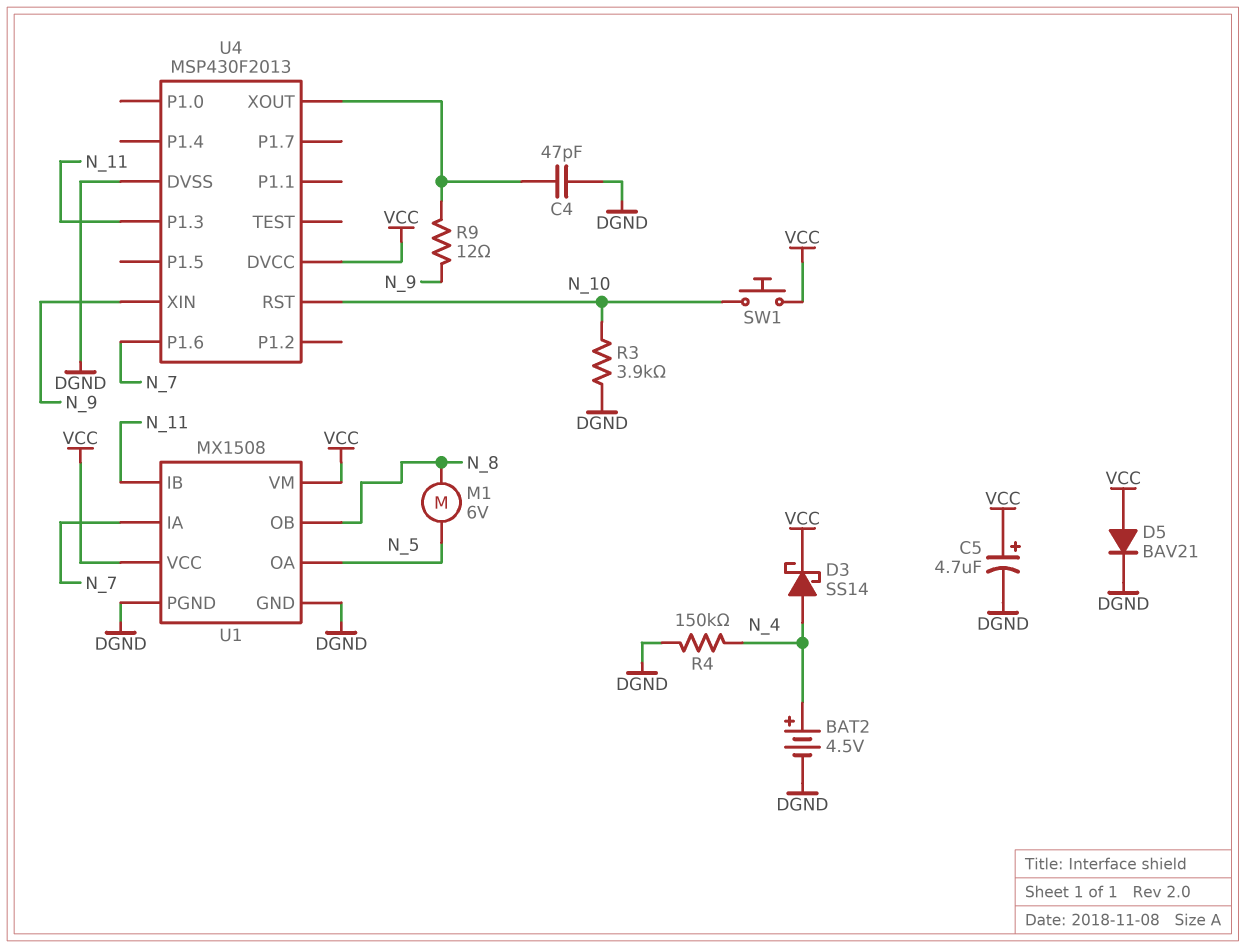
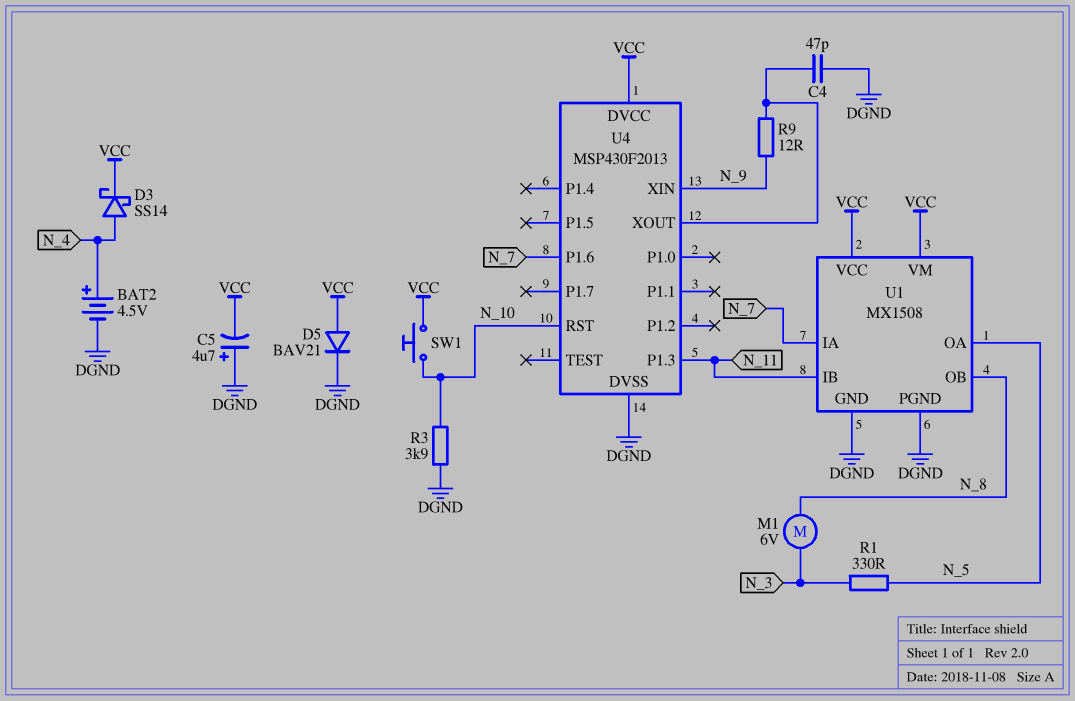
C5: 4.7uF (plus VCC, minus DGND) -> 4.7uF (plus DGND, minus VCC)
M1: motor 6V (N_5, N_8) -> motor 6V (N_3, N_8)
R1: none -> 330 (N_3, N_5)
R4: 150k (DGND, N_4) -> none

